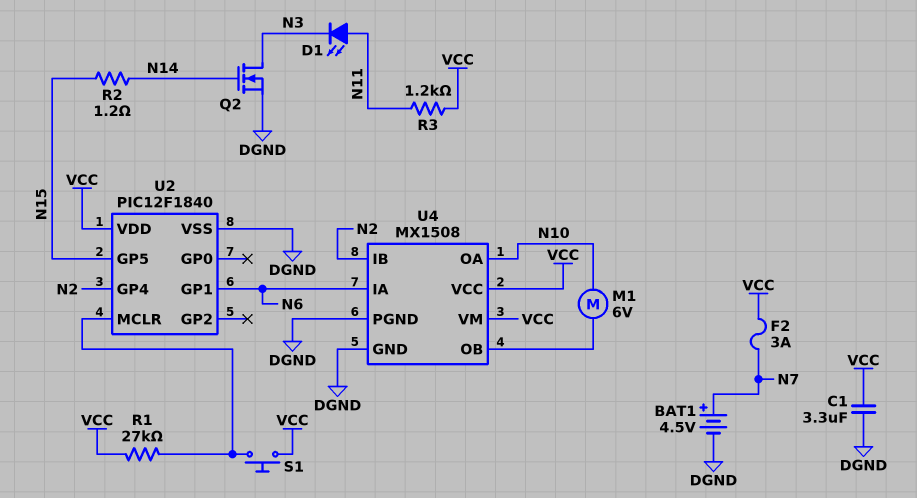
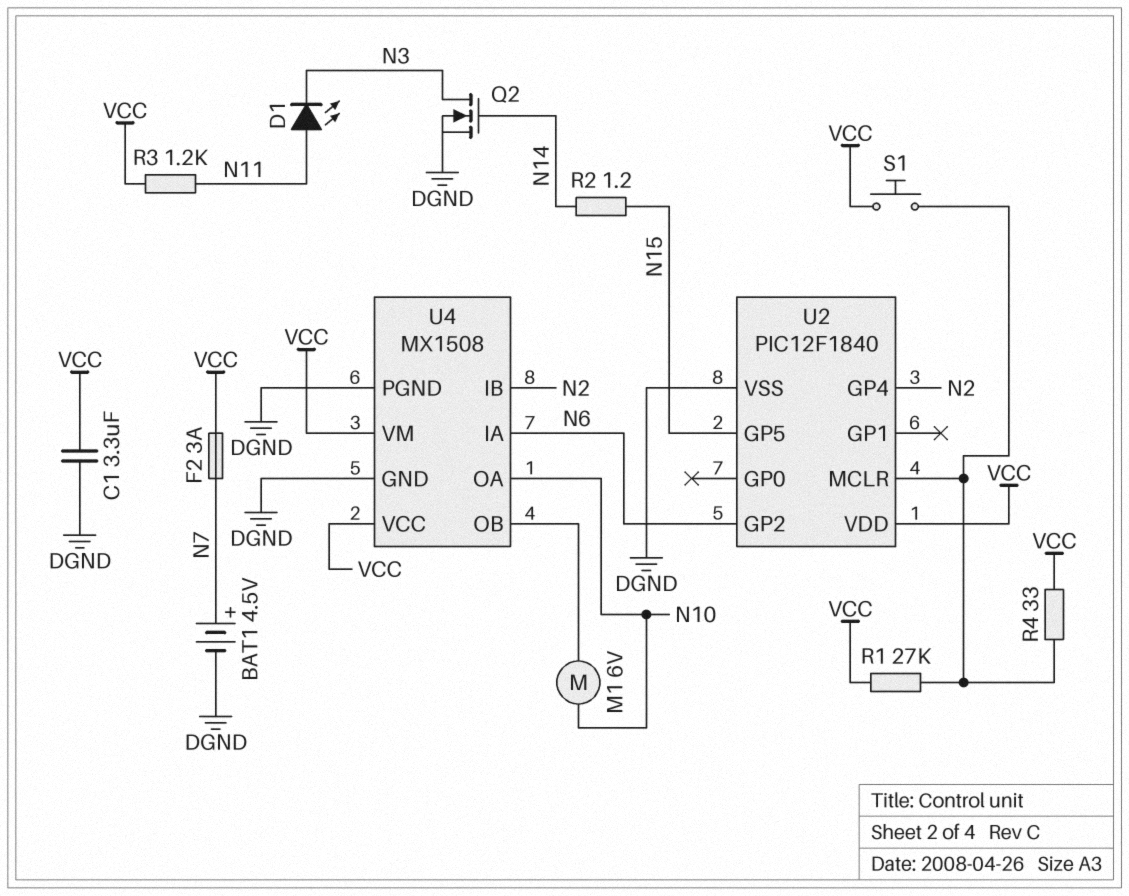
R4: none -> 33 (U2/MCLR, VCC)
U2 pin GP1: N6 -> none
U2 pin GP2: none -> N6

